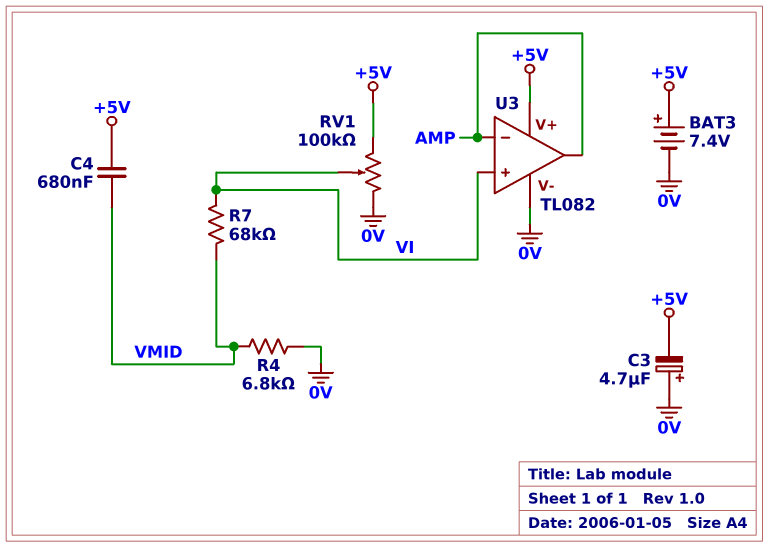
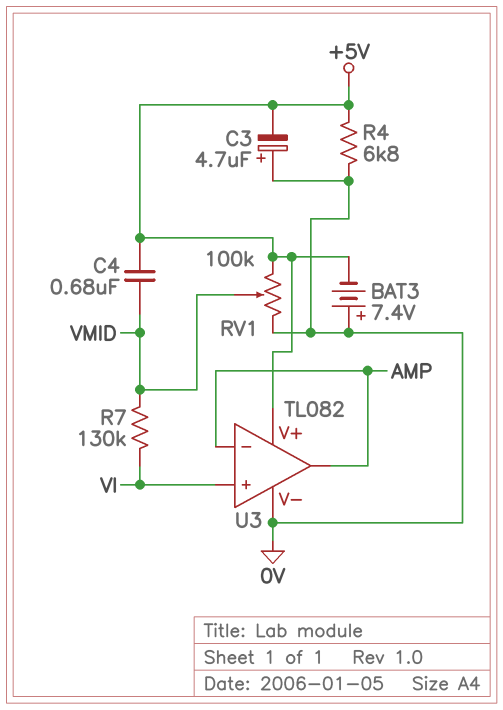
BAT3: 7.4V (plus +5V, minus 0V) -> 7.4V (plus 0V, minus +5V)
R4: 6.8k (0V, VMID) -> 6.8k (+5V, 0V)
R7: 68k (VI, VMID) -> 130k (VI, VMID)
RV1: 100k (+5V, 0V, wiper VI) -> 100k (+5V, 0V, wiper VMID)

